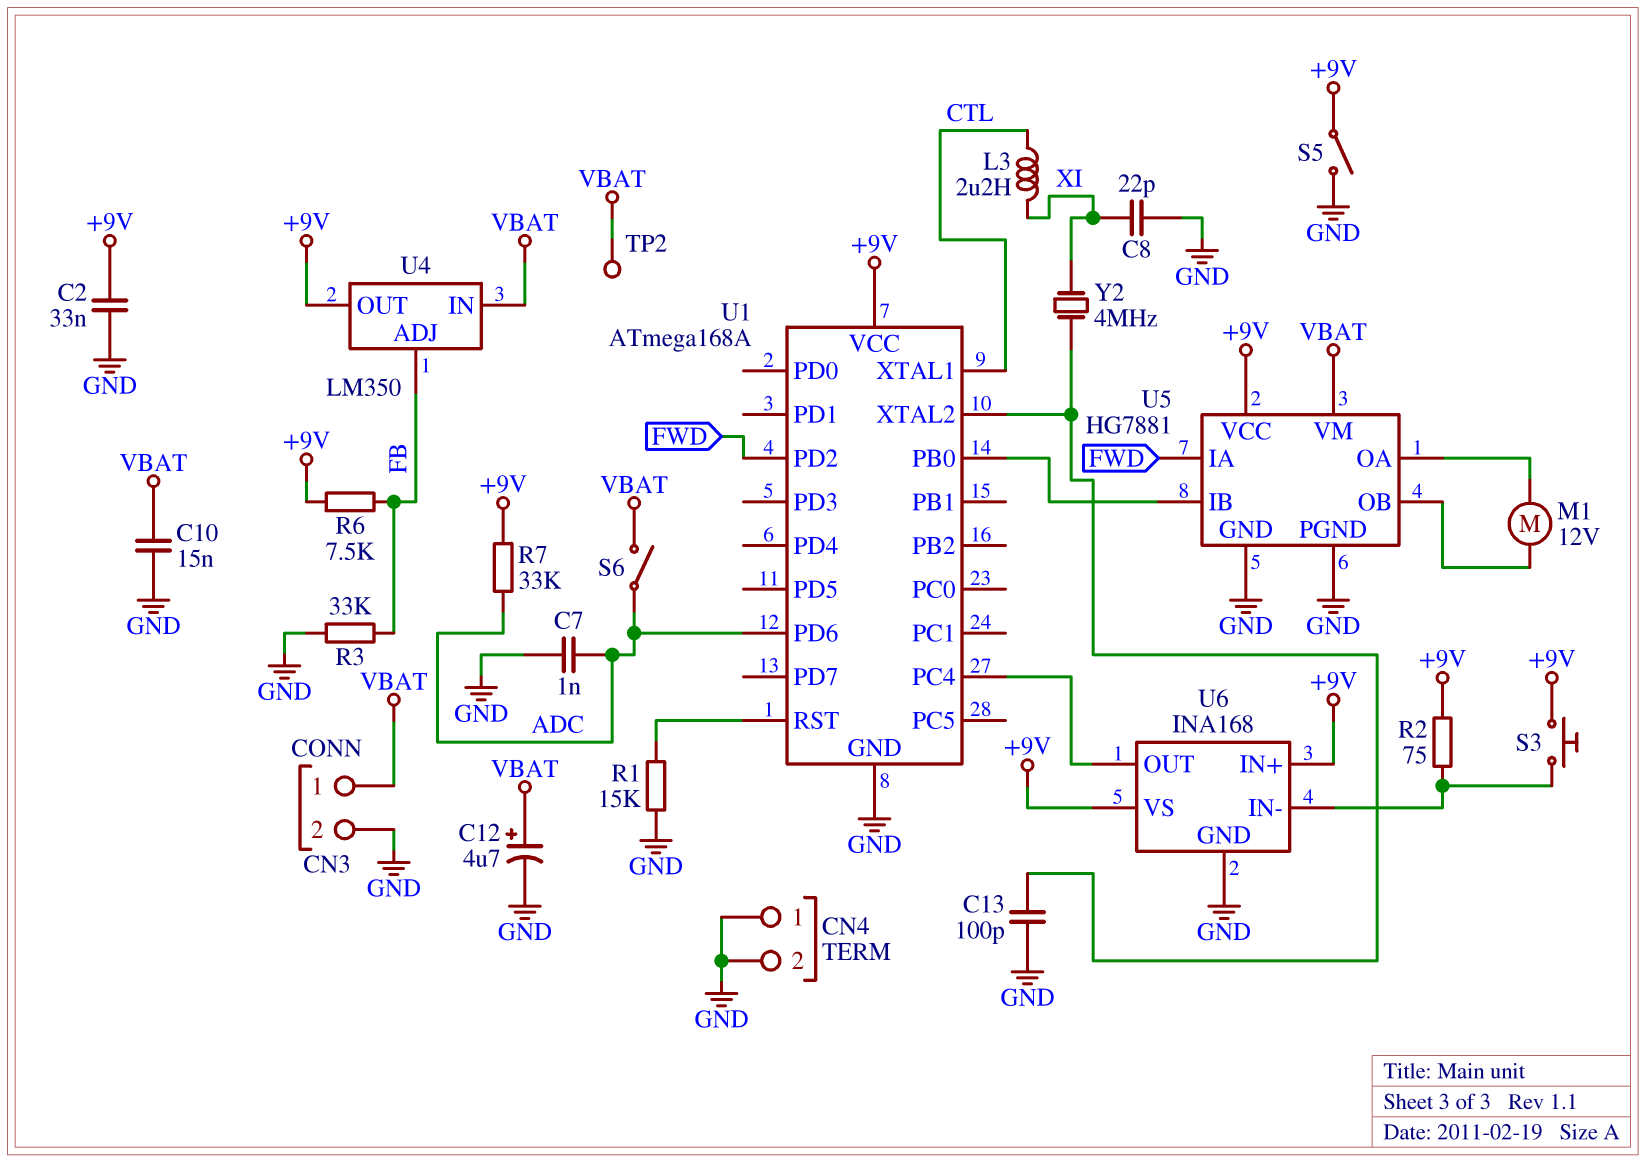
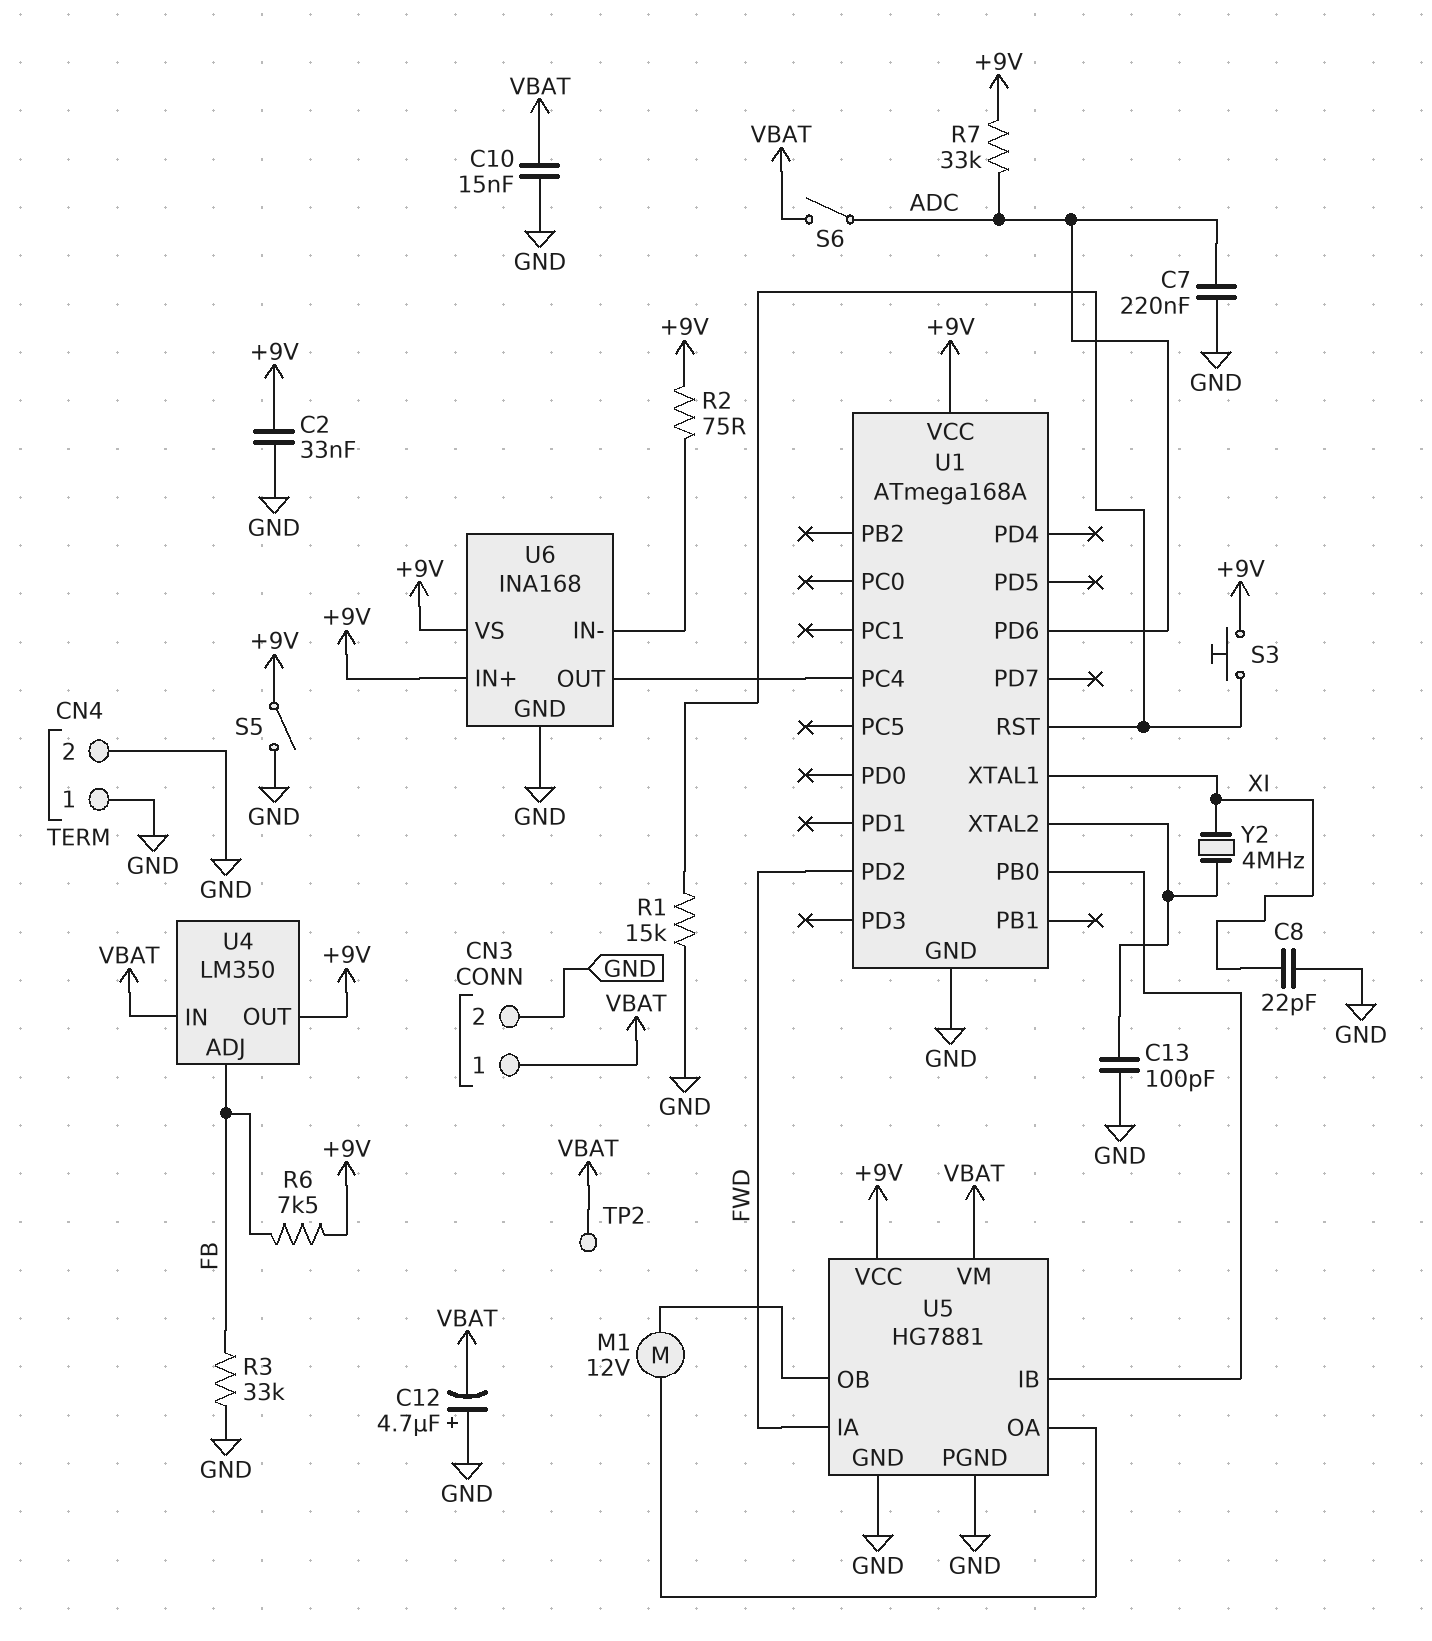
C7: 1nF (ADC, GND) -> 220nF (ADC, GND)
C12: 4.7uF (plus VBAT, minus GND) -> 4.7uF (plus GND, minus VBAT)
L3: 2.2uH (CTL, XI) -> none
S3: button (+9V, U6/IN-) -> button (+9V, U1/RST)
U1 pin XTAL1: CTL -> XI

